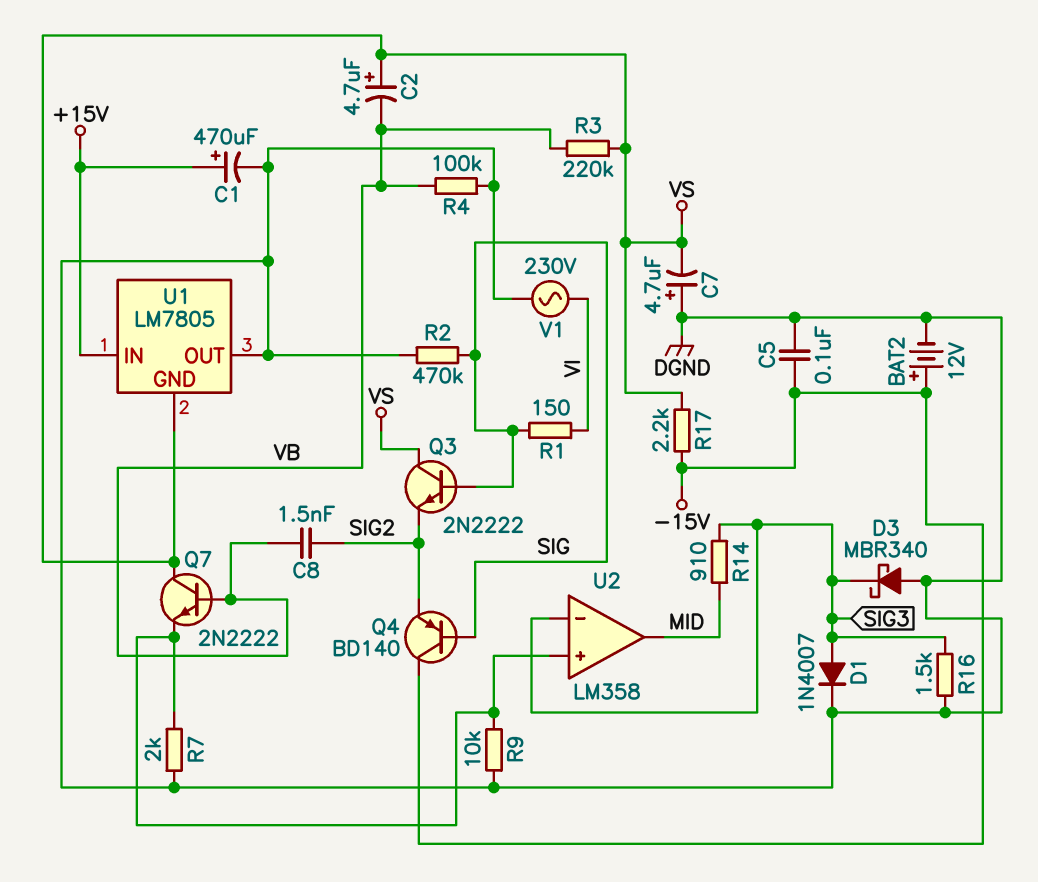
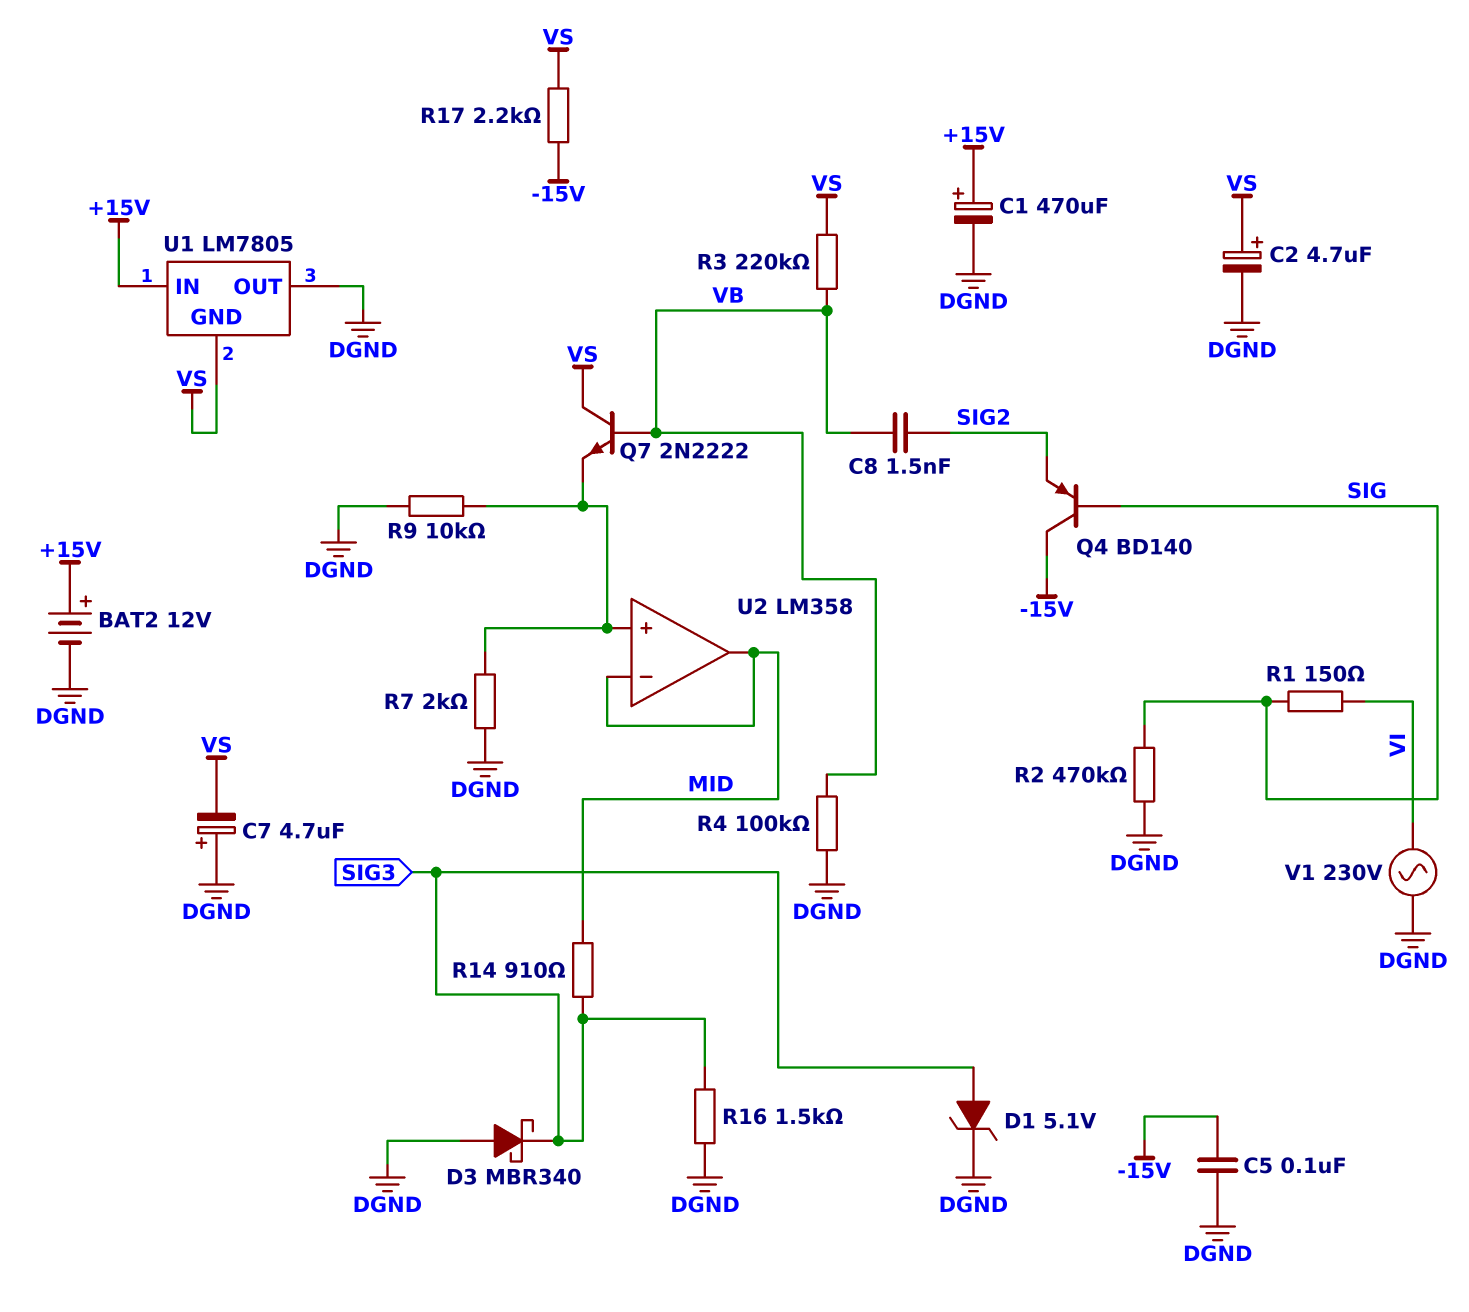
BAT2: 12V (plus -15V, minus DGND) -> 12V (plus +15V, minus DGND)
C2: 4.7uF (plus VS, minus VB) -> 4.7uF (plus VS, minus DGND)
D1: diode 1N4007 (A SIG3, K DGND) -> zener 5.1V (A SIG3, K DGND)
Q3: NPN 2N2222 (B SIG, C VS, E SIG2) -> none
U2 pin in-: SIG3 -> MID

